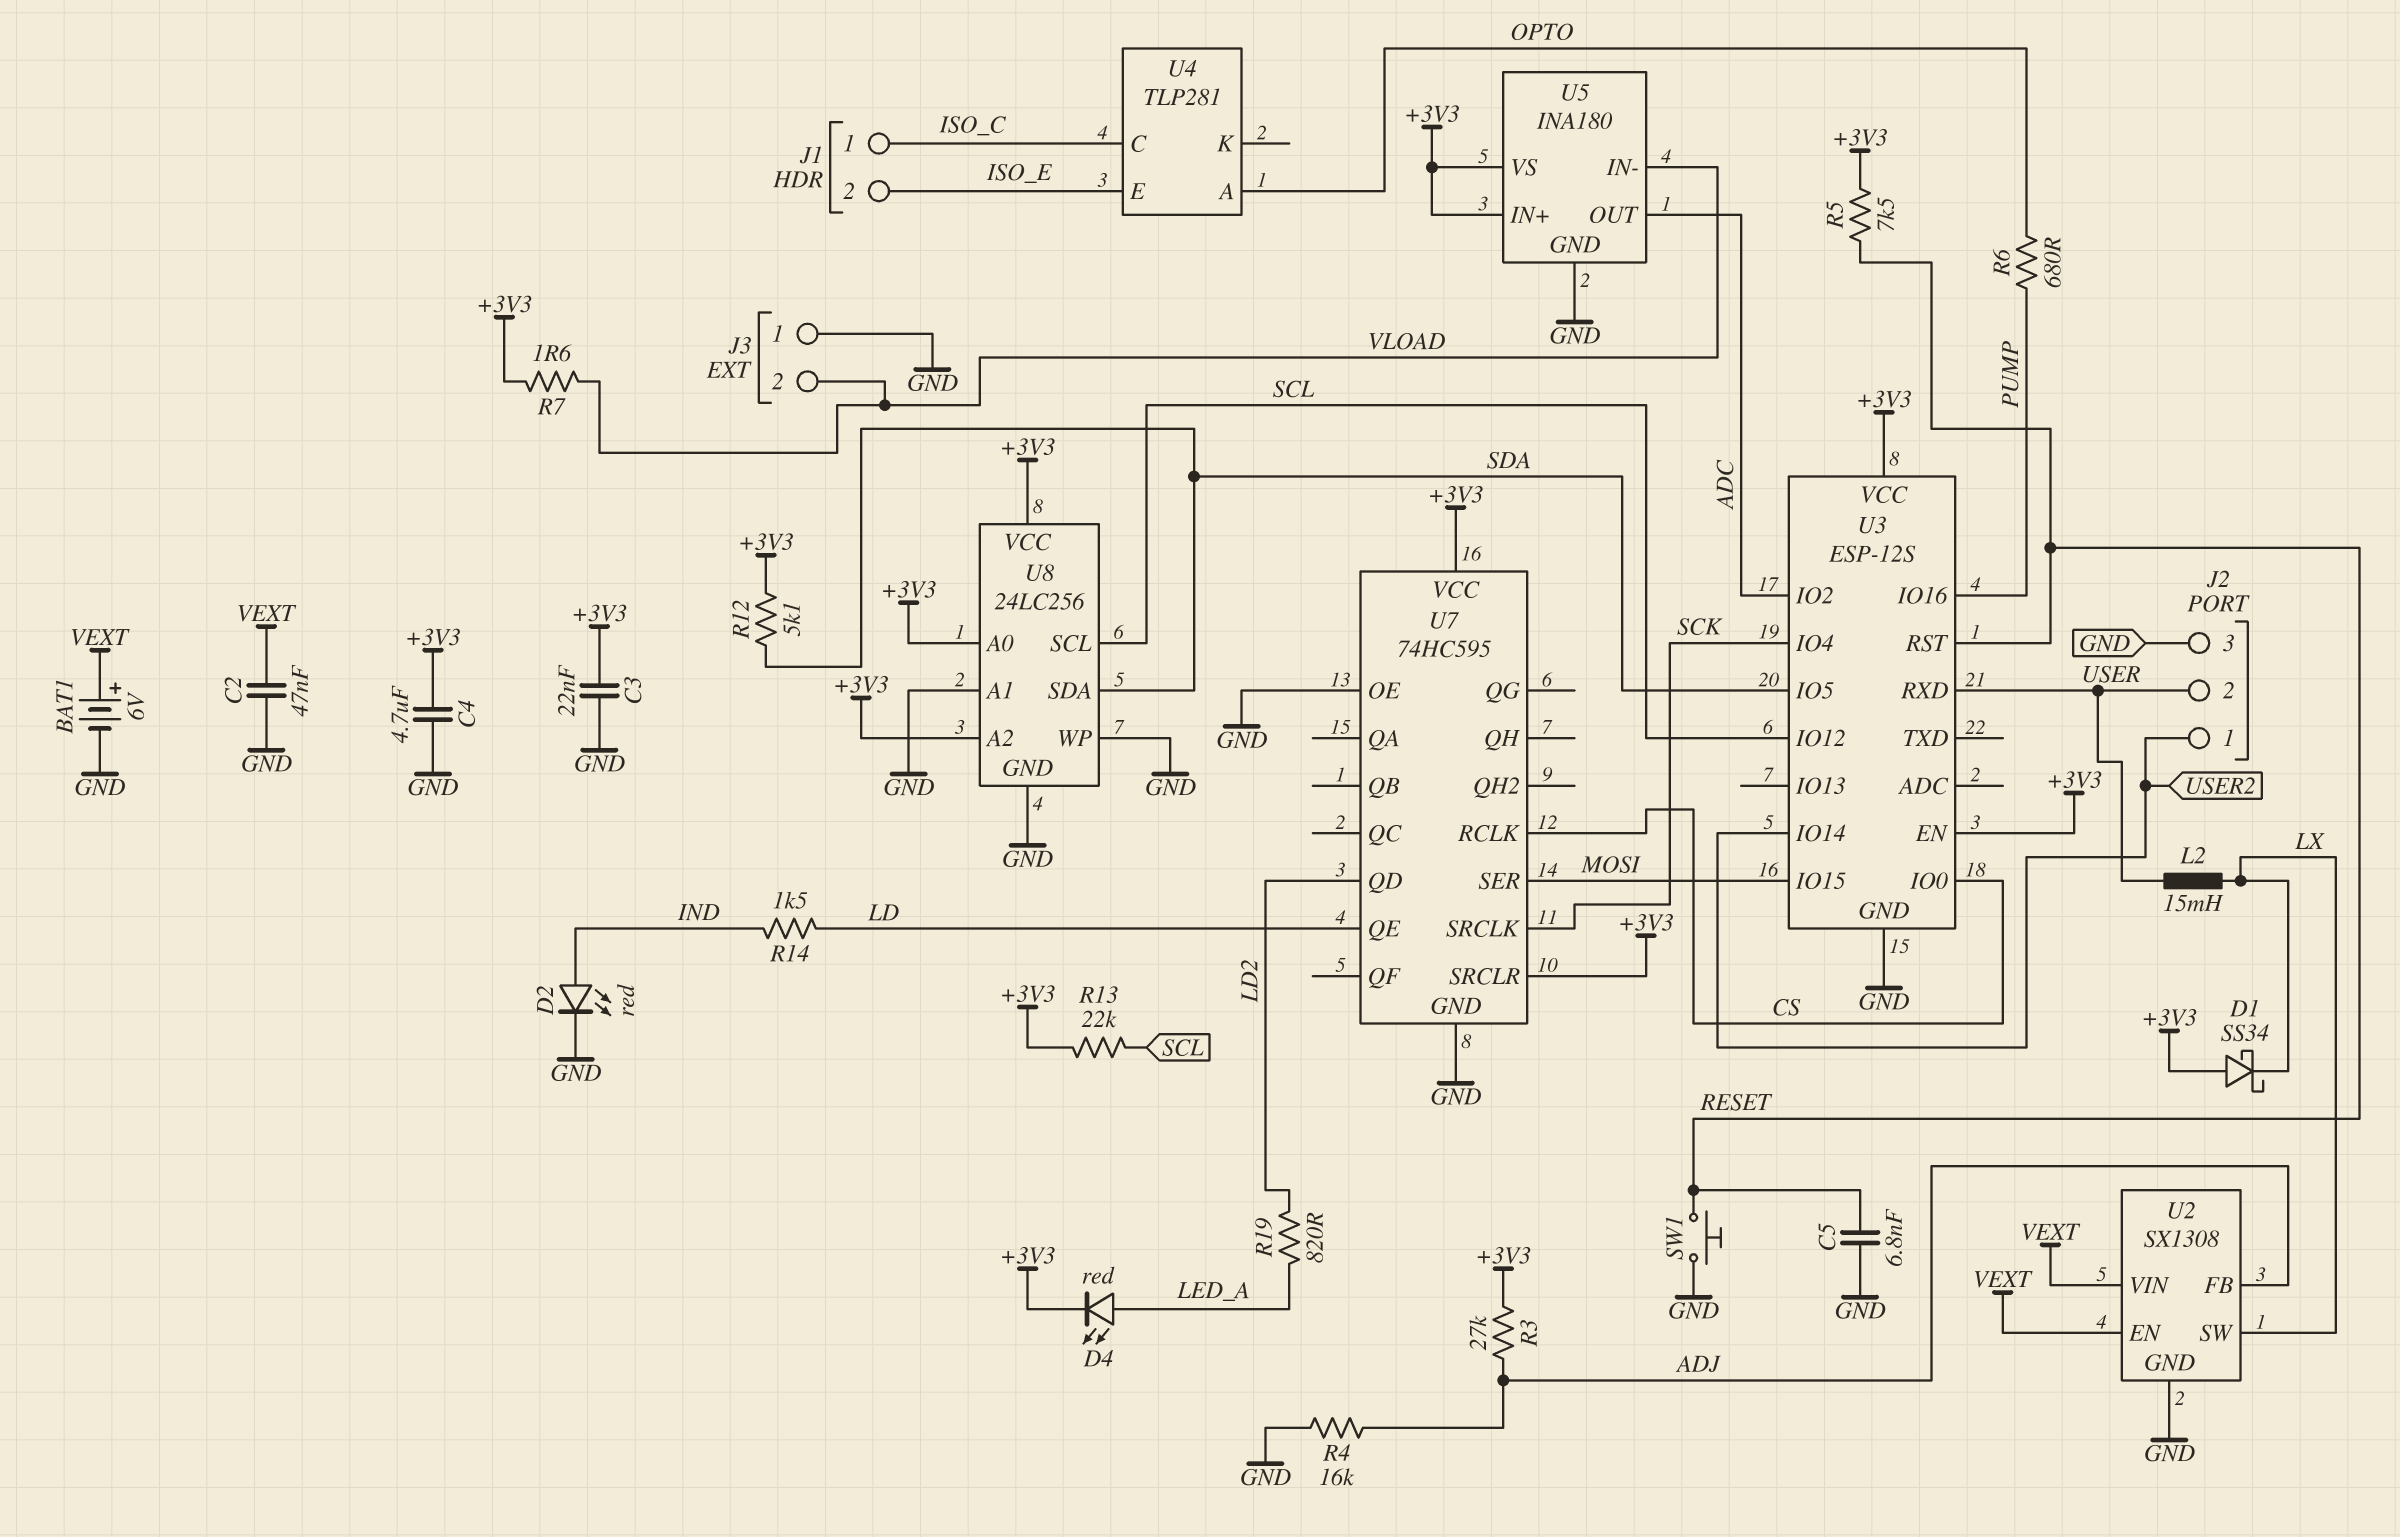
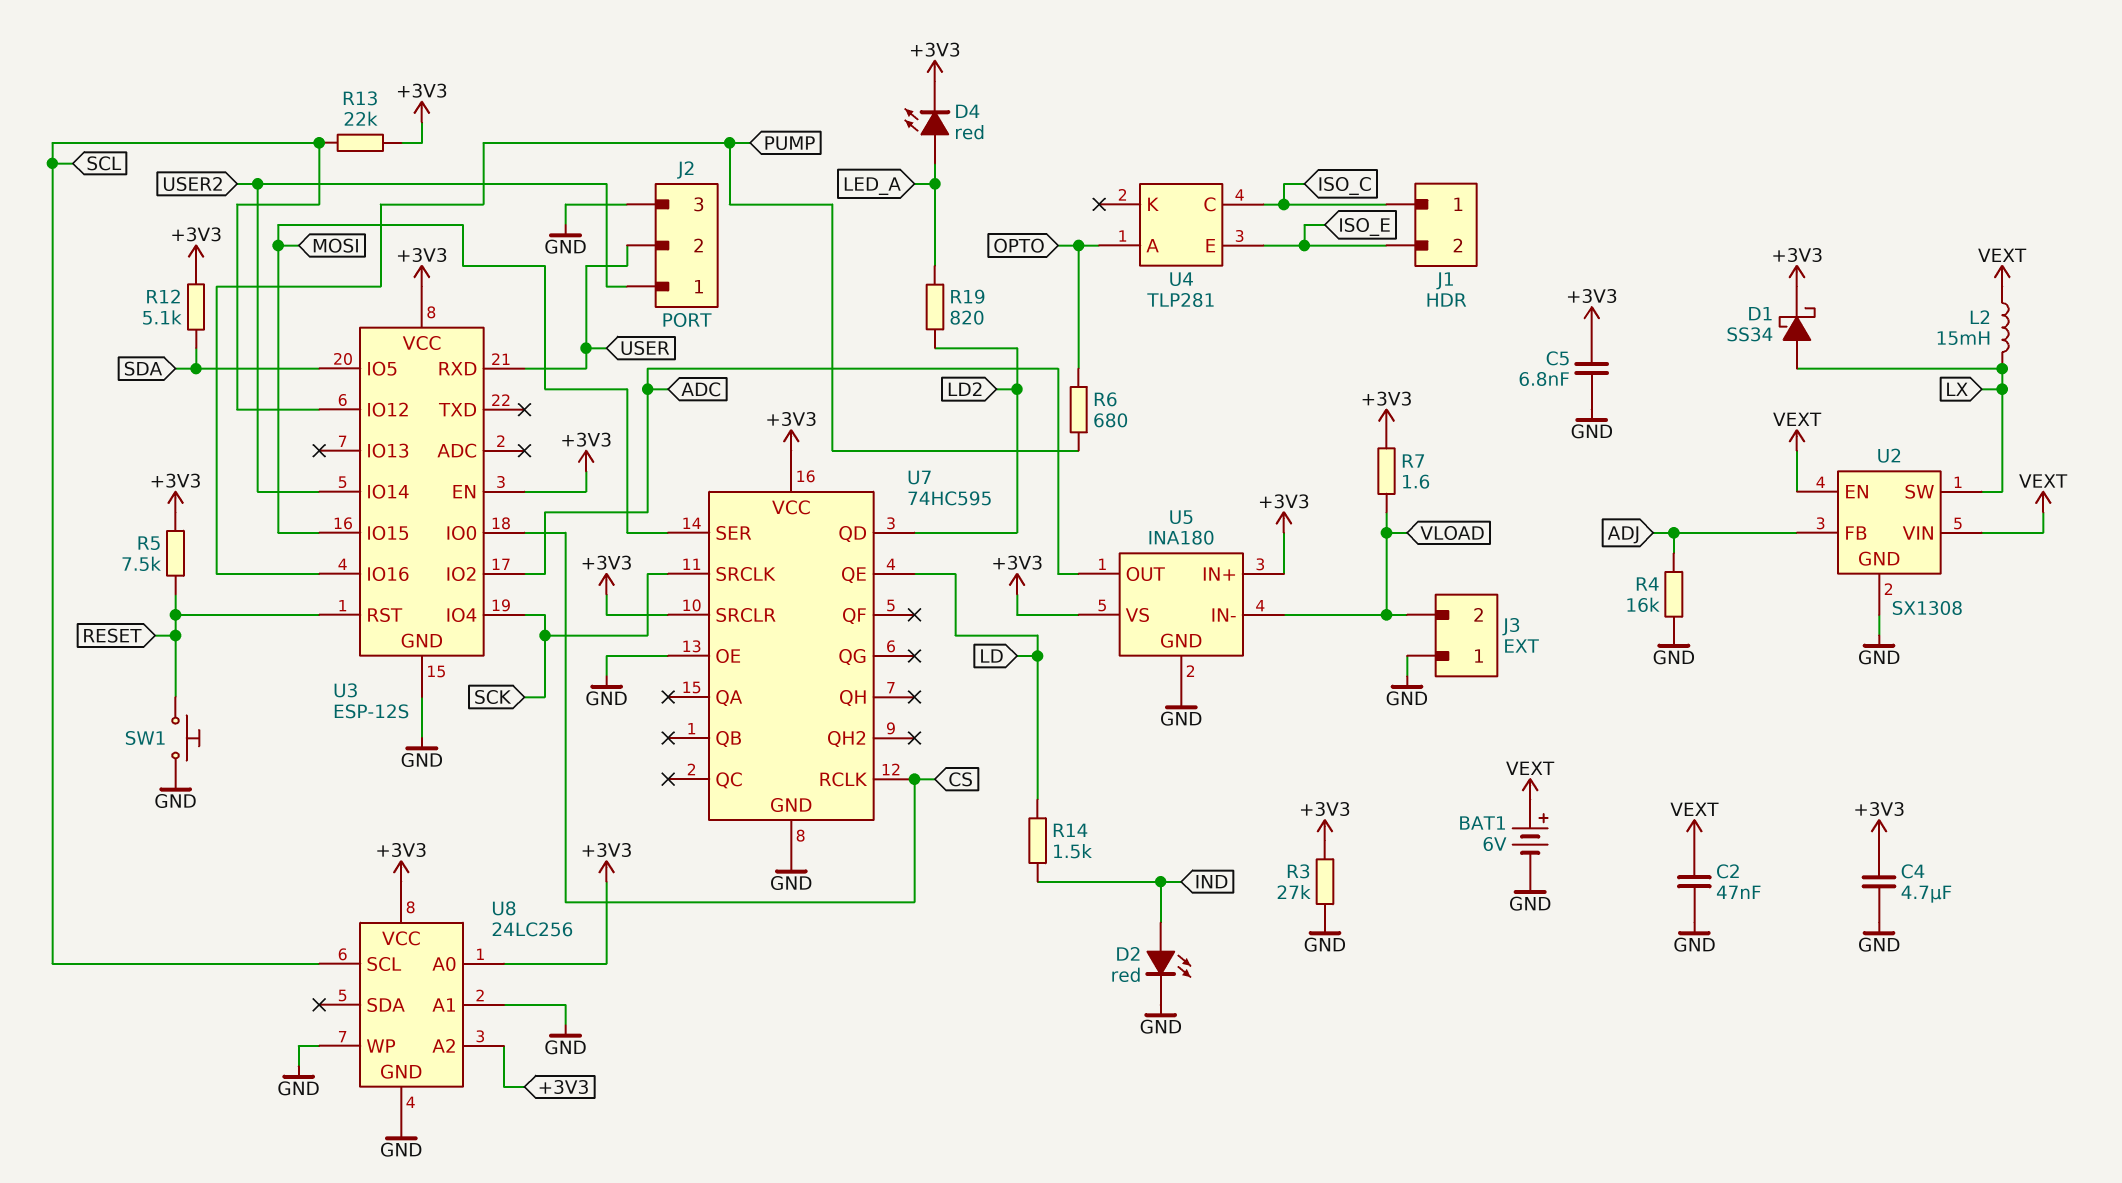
C3: 22nF (+3V3, GND) -> none
C5: 6.8nF (GND, RESET) -> 6.8nF (+3V3, GND)
D1: schottky SS34 (A +3V3, K LX) -> schottky SS34 (A LX, K +3V3)
L2: 15mH (LX, USER) -> 15mH (LX, VEXT)
R3: 27k (+3V3, ADJ) -> 27k (+3V3, GND)
U8 pin SDA: SDA -> none

